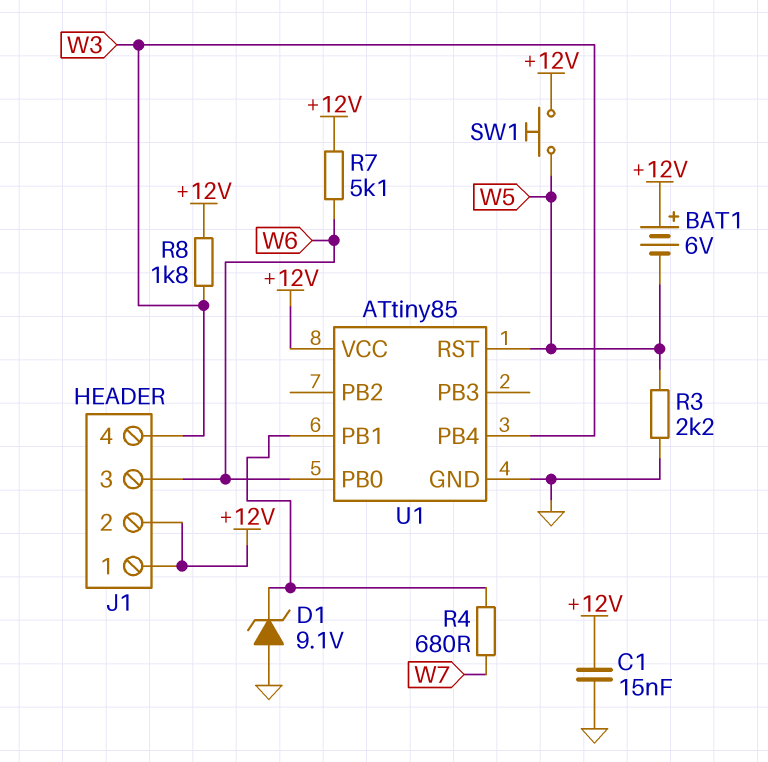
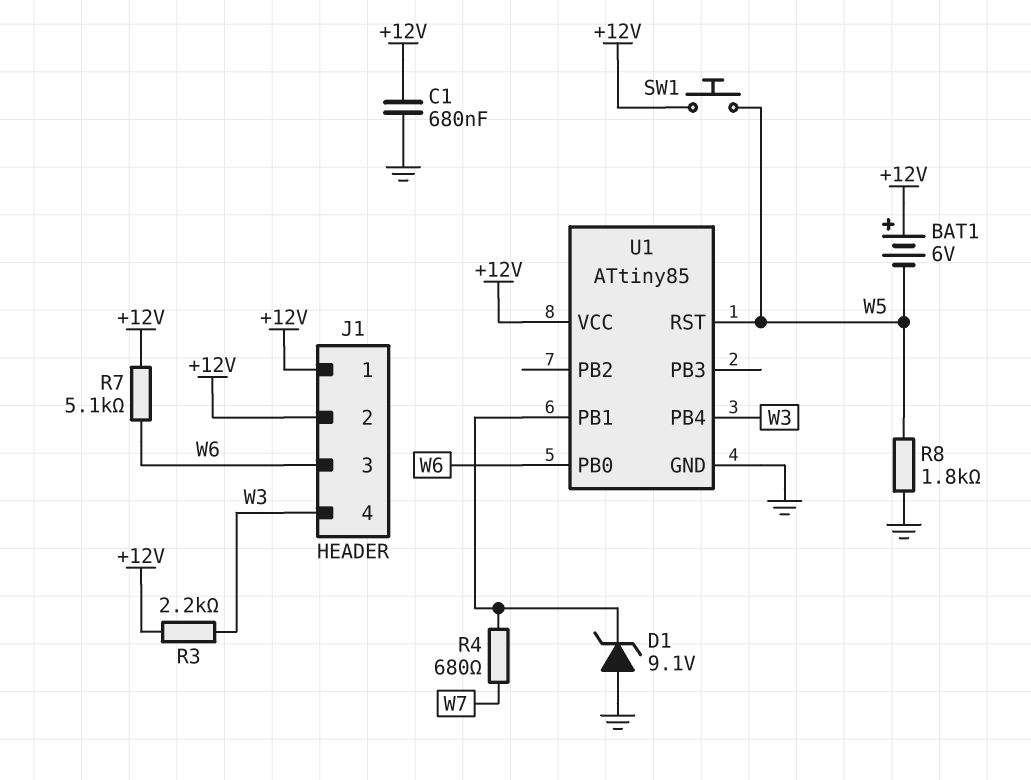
C1: 15nF (+12V, GND) -> 680nF (+12V, GND)
R3: 2.2k (GND, W5) -> 2.2k (+12V, W3)
R8: 1.8k (+12V, W3) -> 1.8k (GND, W5)

